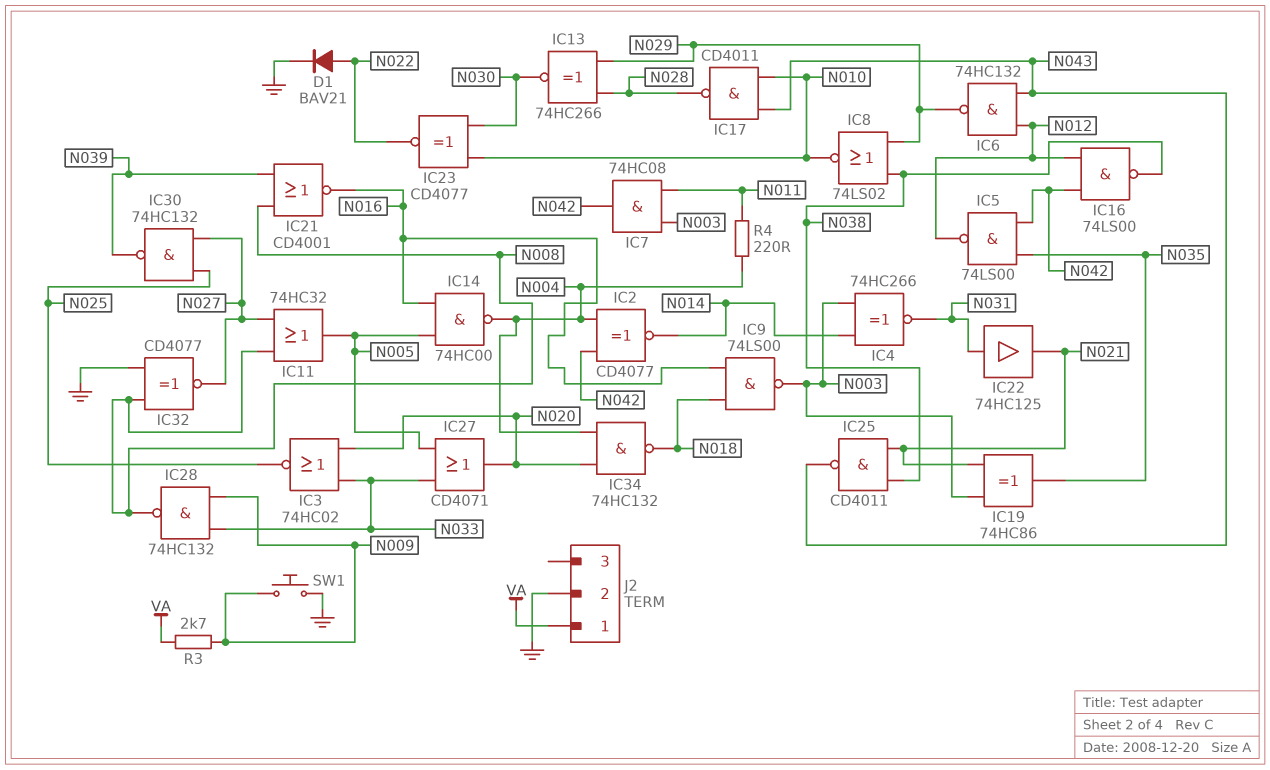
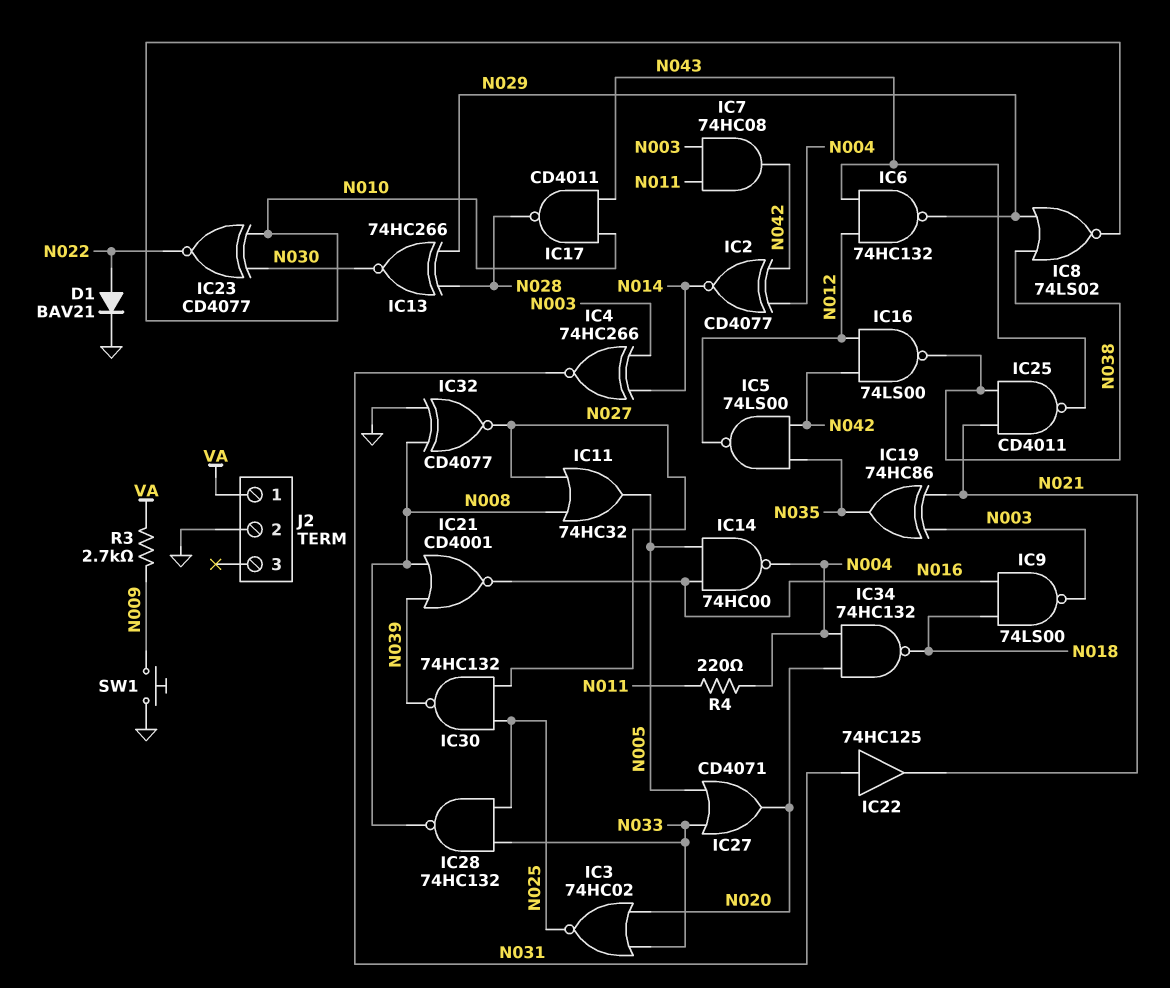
IC28: NAND 74HC132 (in N009, in N033, out N008) -> NAND 74HC132 (in N025, in N033, out N008)

